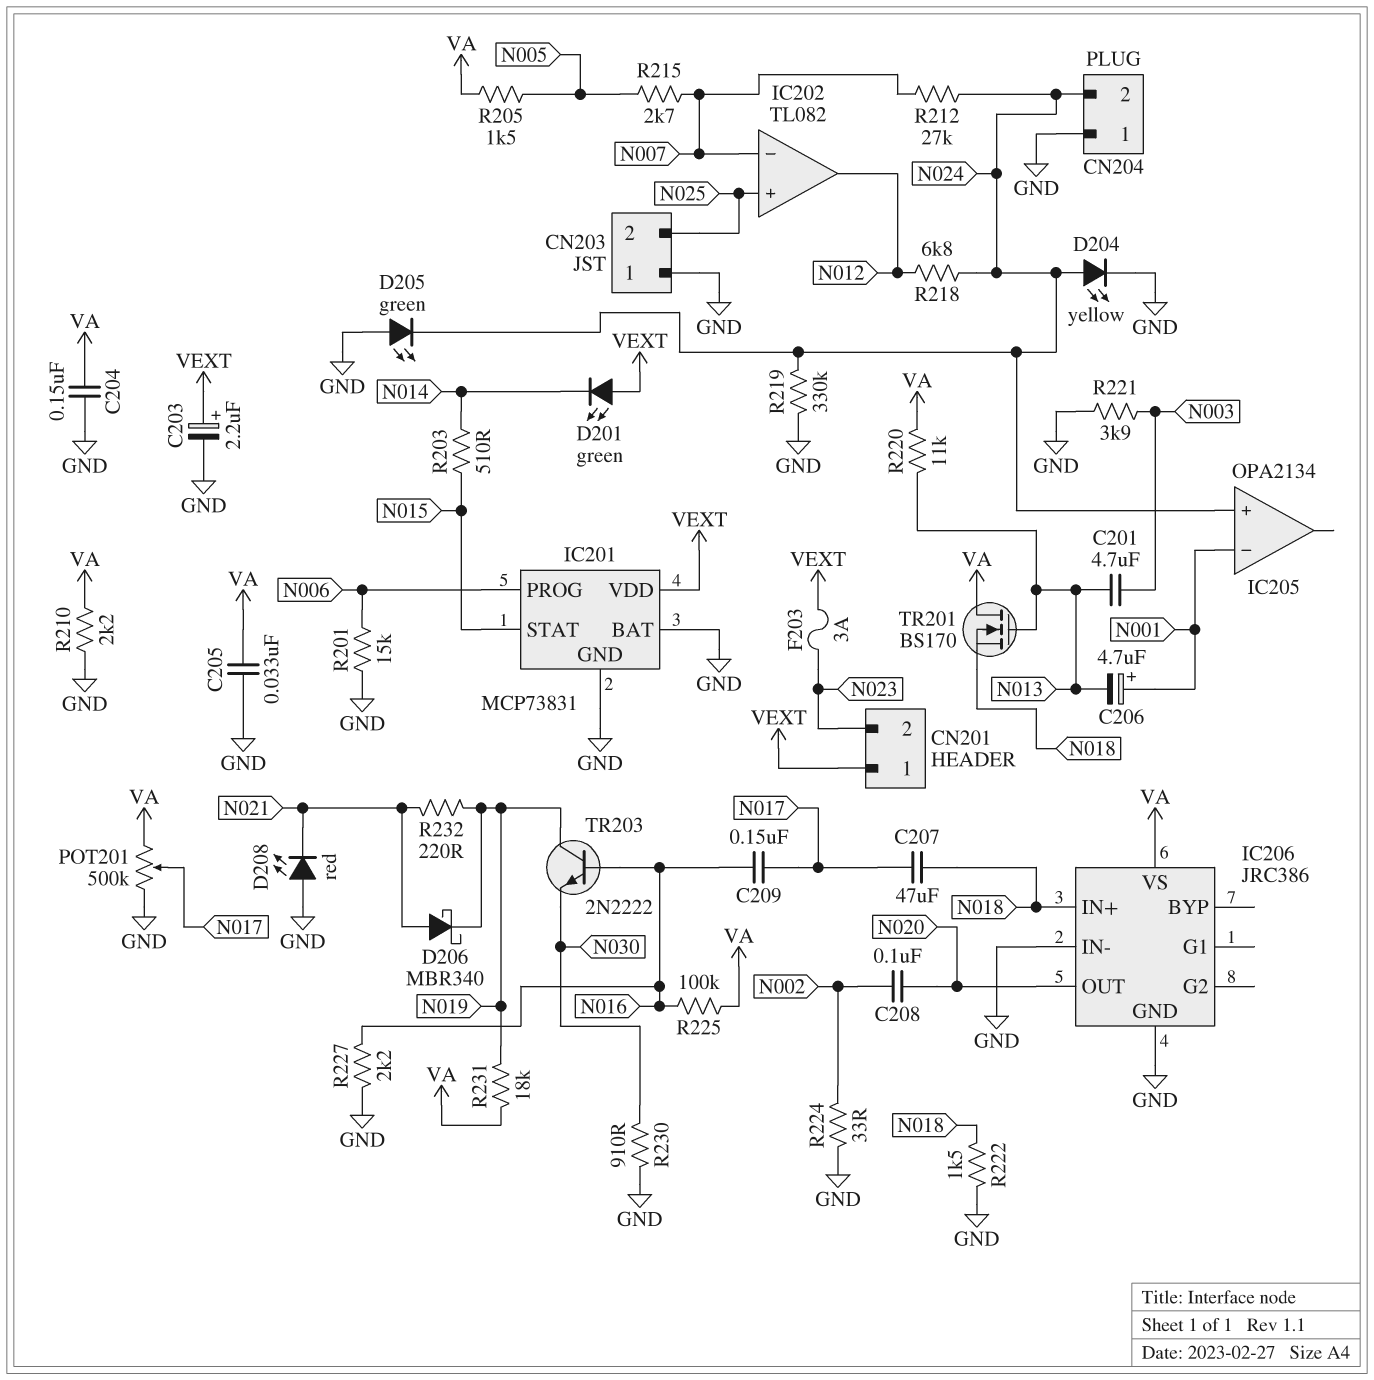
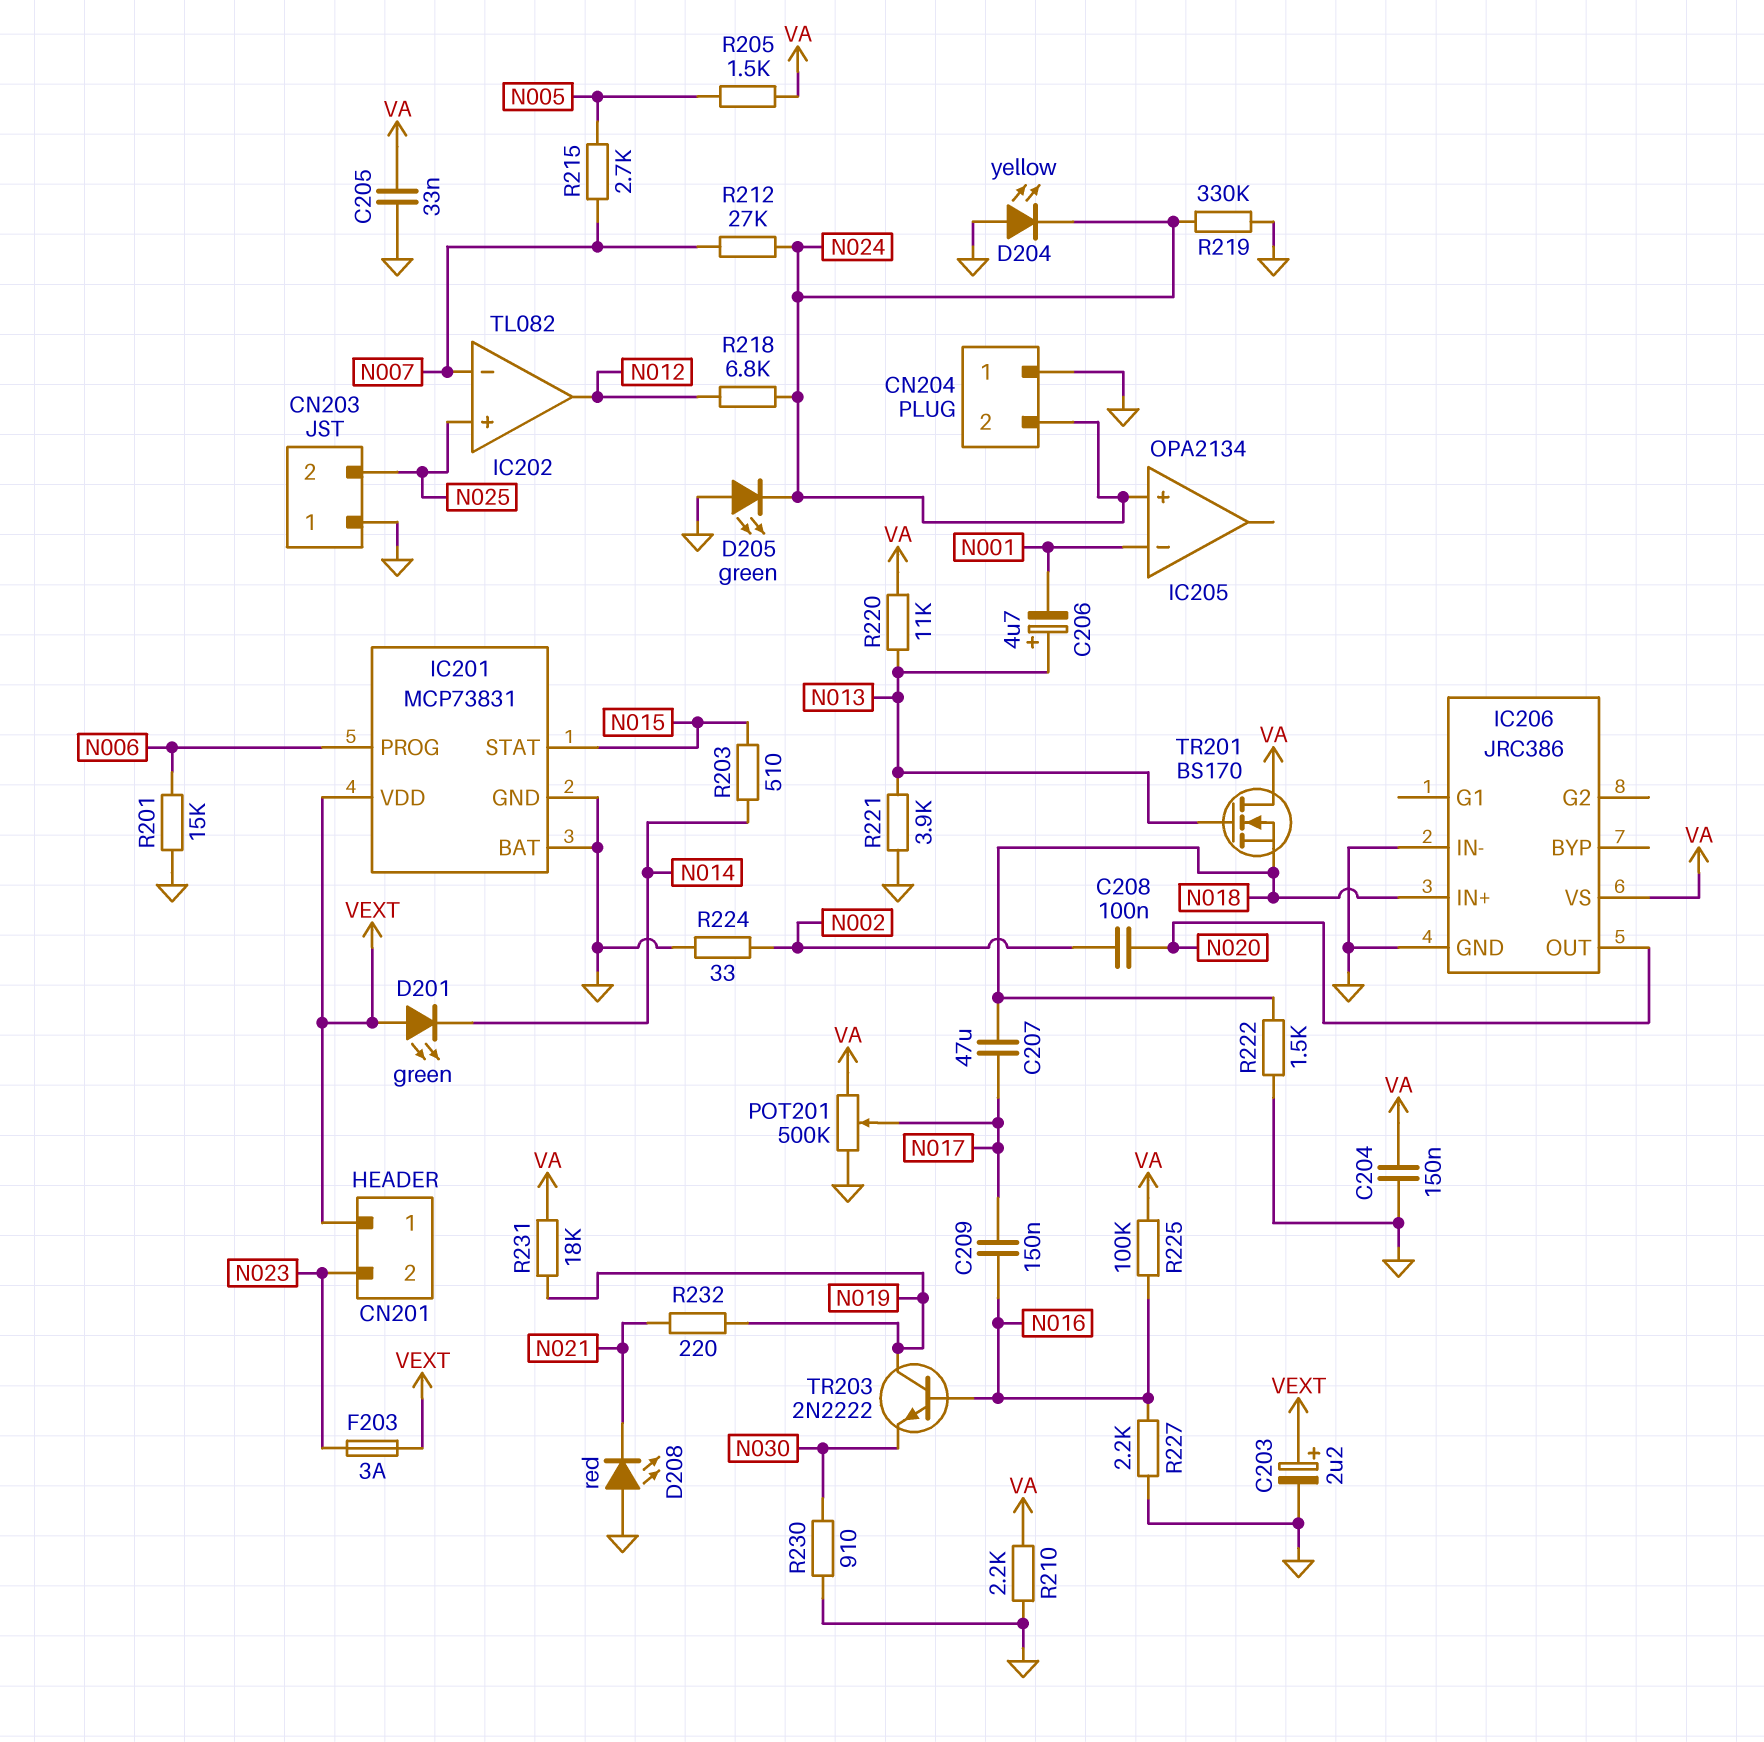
C201: 4.7uF (N003, N013) -> none
C206: 4.7uF (plus N001, minus N013) -> 4.7uF (plus N013, minus N001)
D204: LED yellow (A N024, K GND) -> LED yellow (A GND, K N024)
D206: schottky MBR340 (A N021, K N019) -> none
R221: 3.9k (GND, N003) -> 3.9k (GND, N013)

